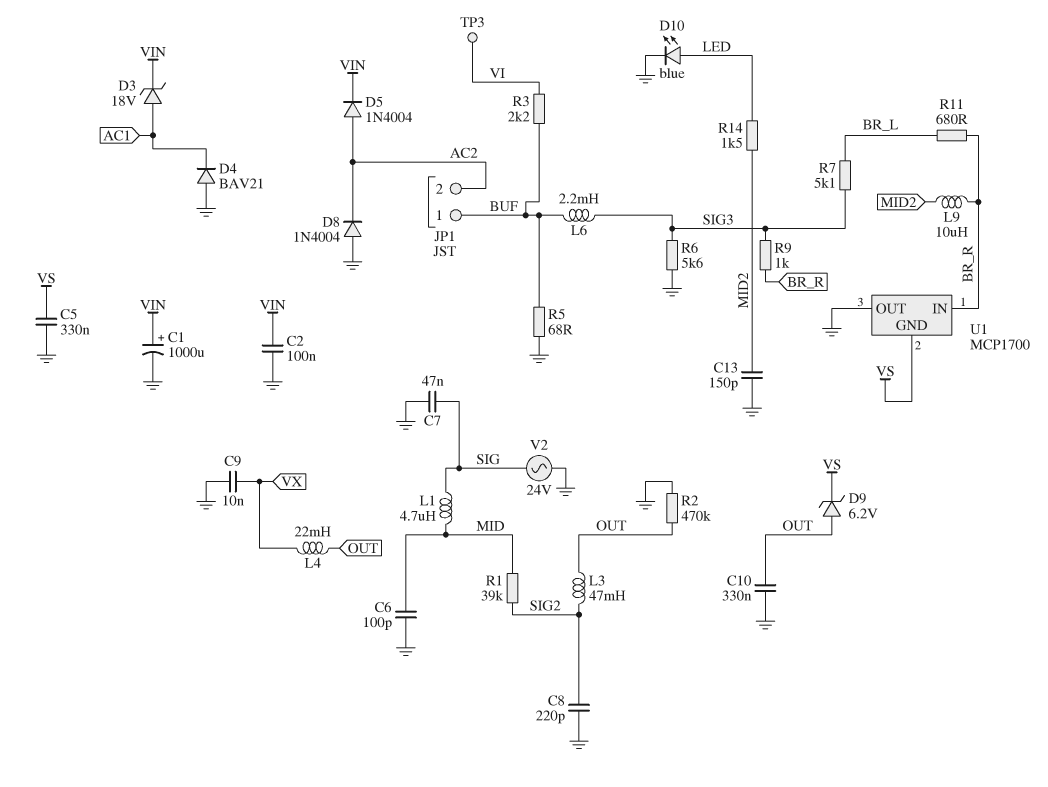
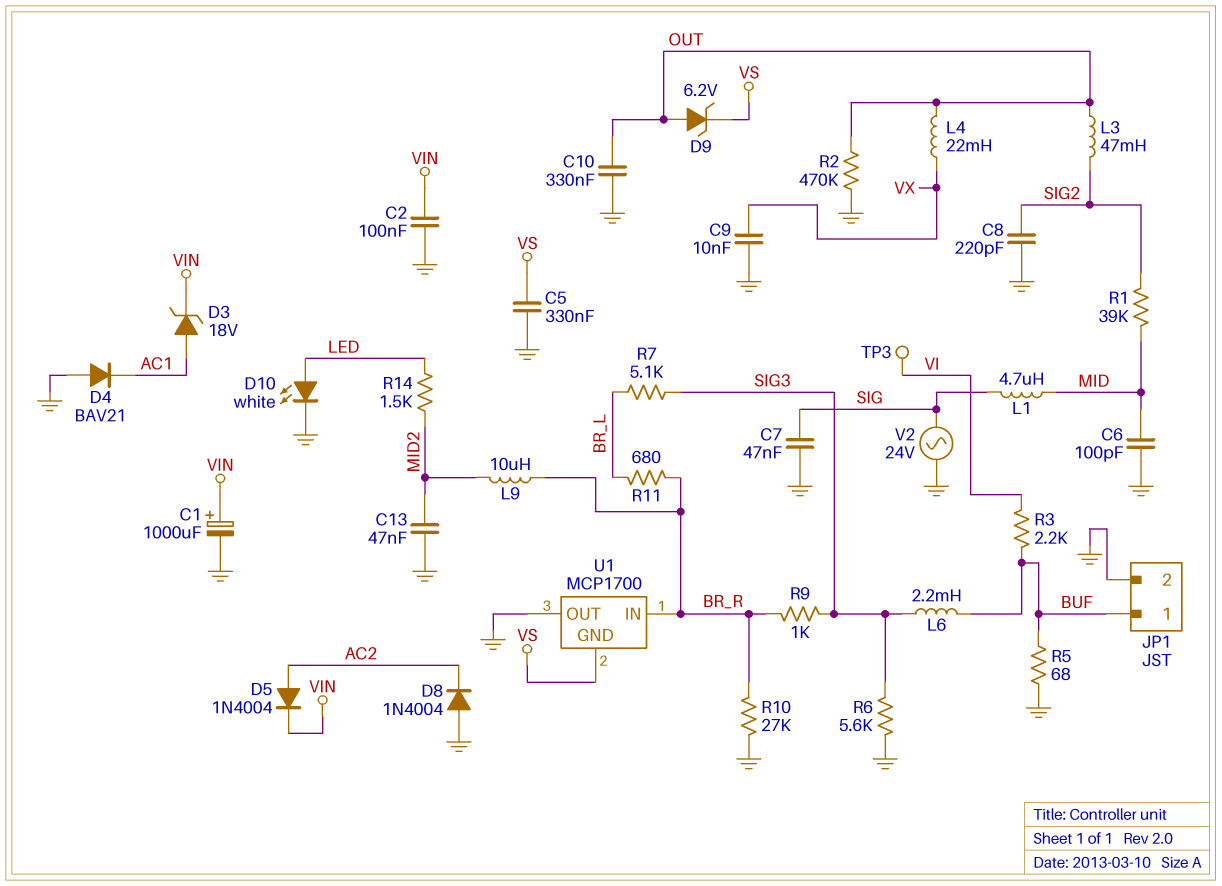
C13: 150pF (GND, MID2) -> 47nF (GND, MID2)
D10: LED blue (A LED, K GND) -> LED white (A LED, K GND)
JP1 pin 2: AC2 -> GND
R10: none -> 27k (BR_R, GND)

